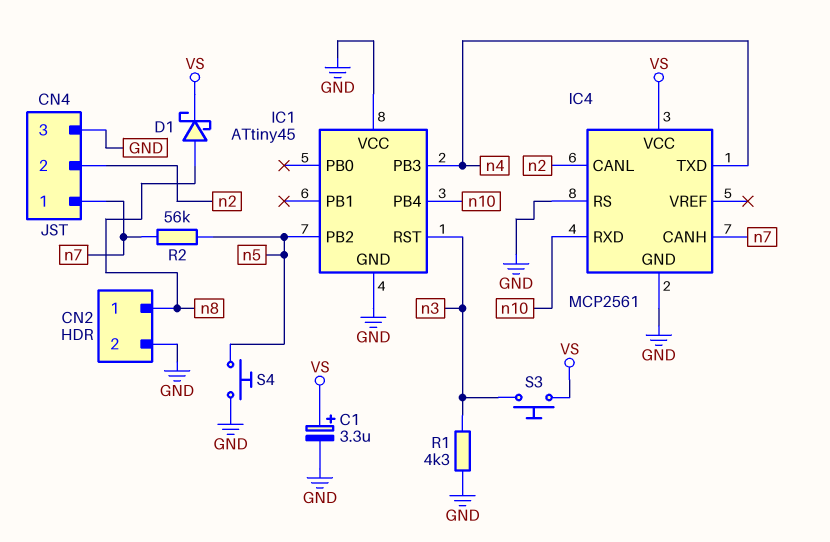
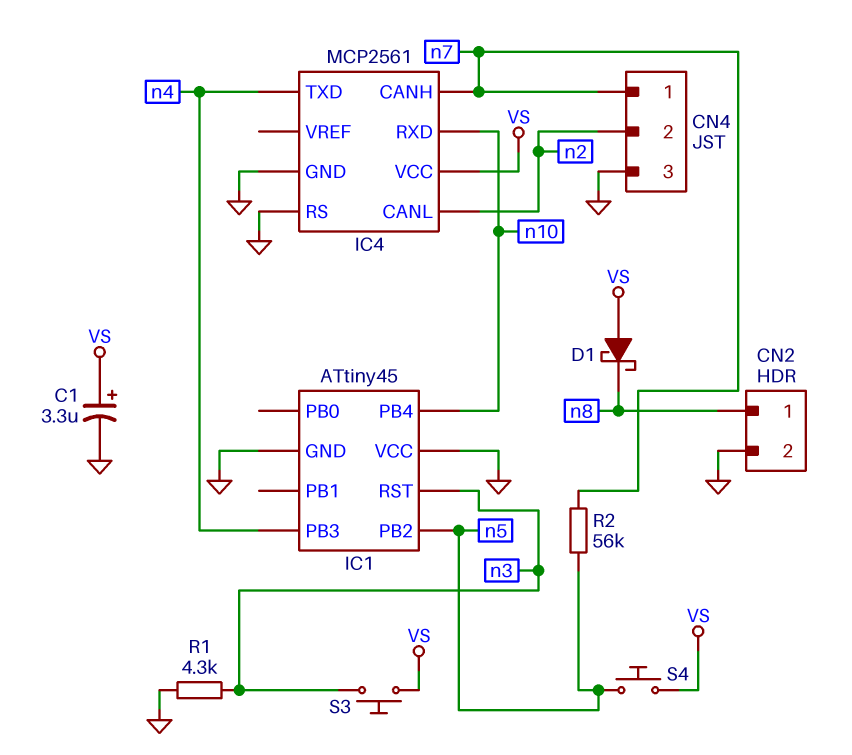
D1: schottky (A n8, K VS) -> schottky (A VS, K n8)
S4: button (GND, n5) -> button (VS, n5)

